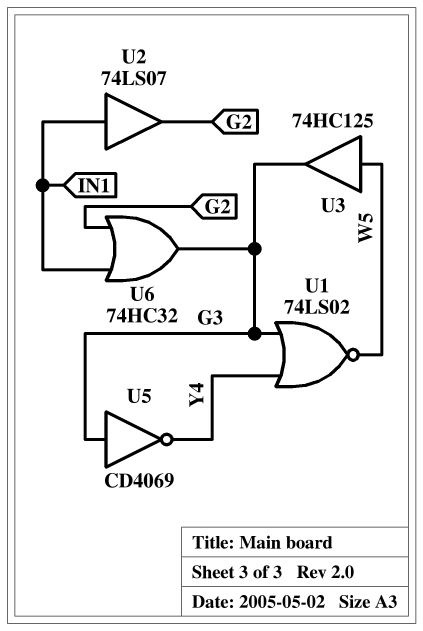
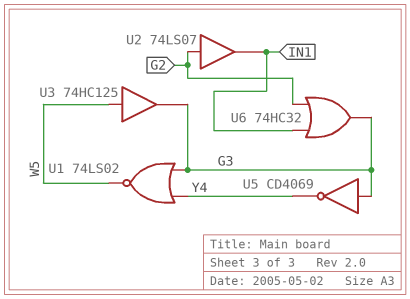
U2: buffer 74LS07 (in IN1, out G2) -> buffer 74LS07 (in G2, out IN1)

